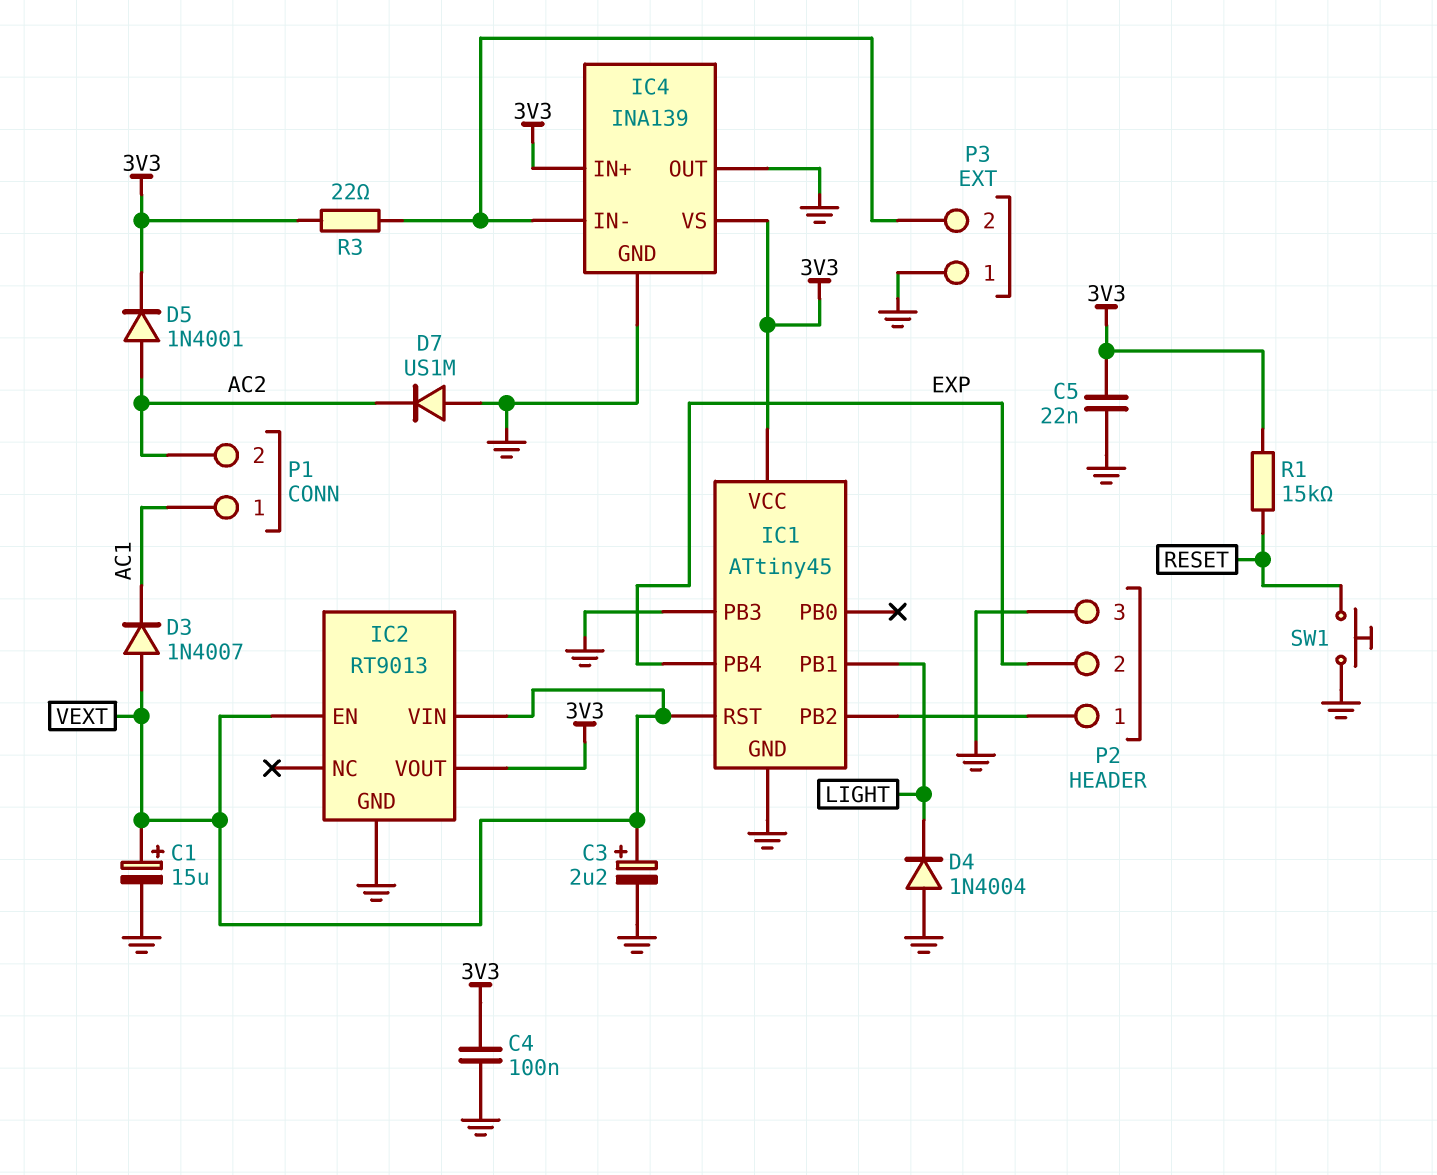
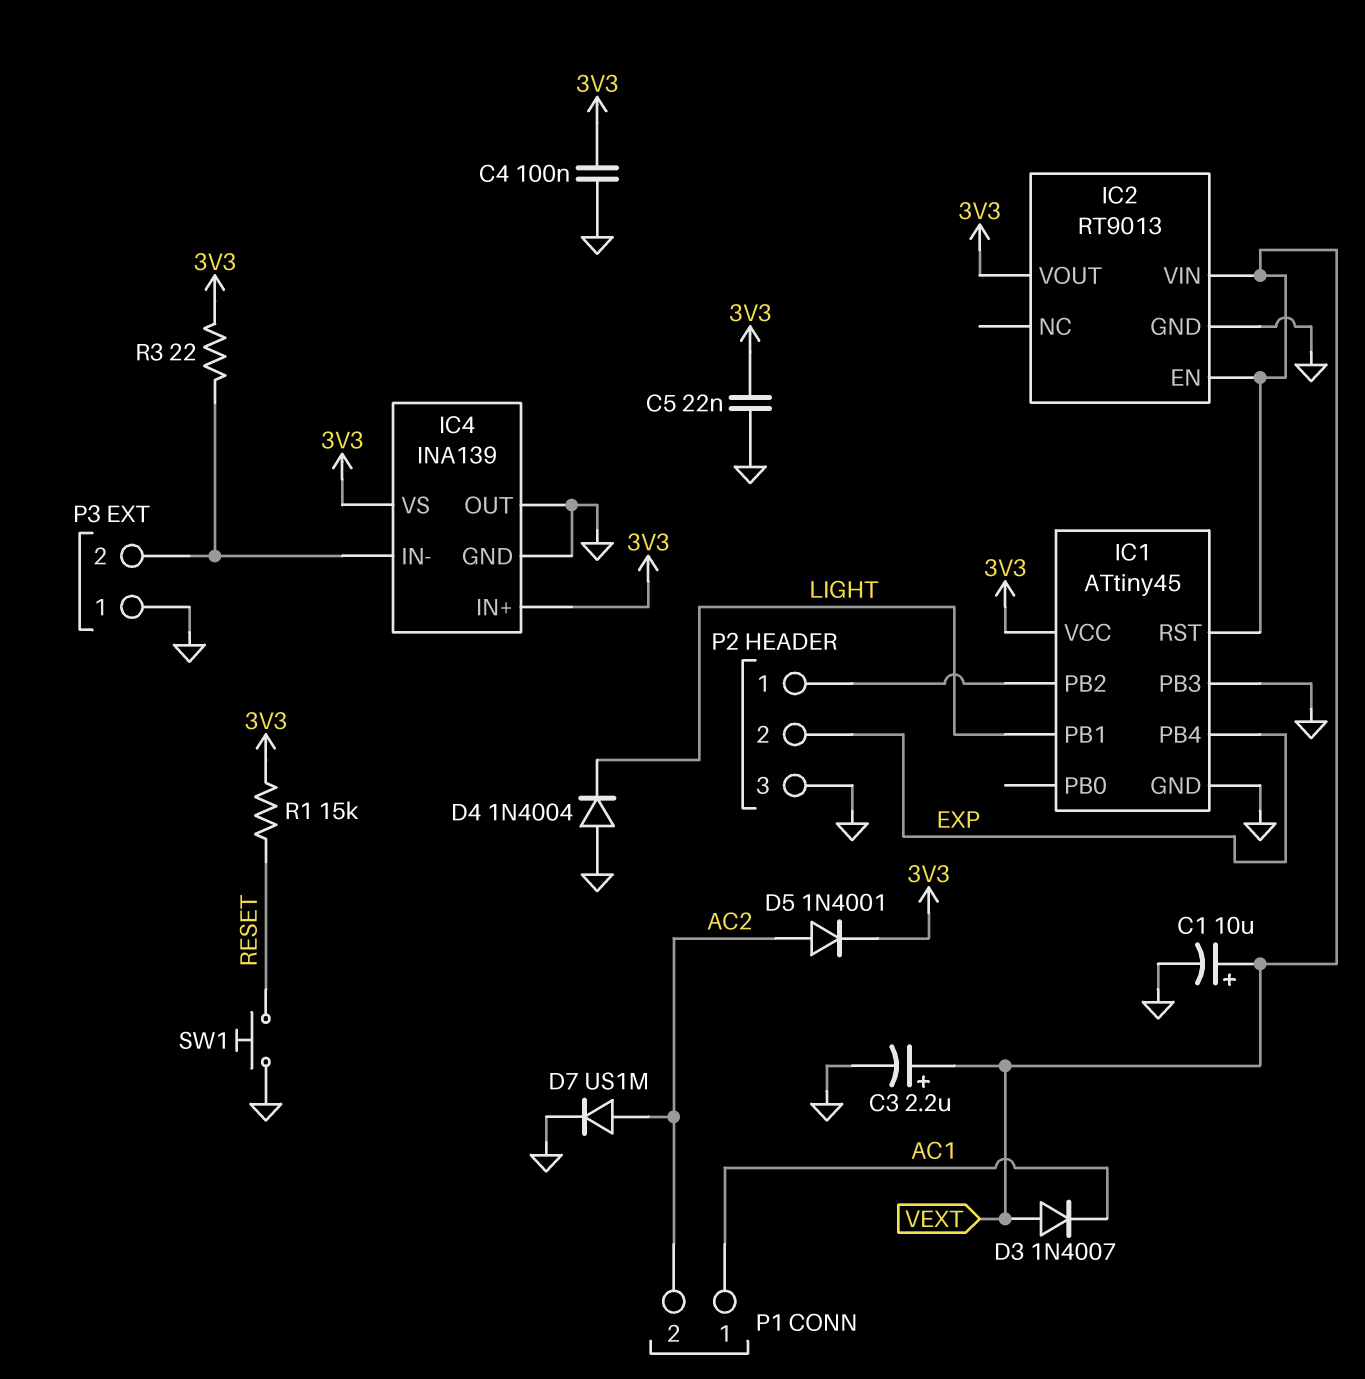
C1: 15uF (plus VEXT, minus GND) -> 10uF (plus VEXT, minus GND)
D7: diode US1M (A GND, K AC2) -> diode US1M (A AC2, K GND)

